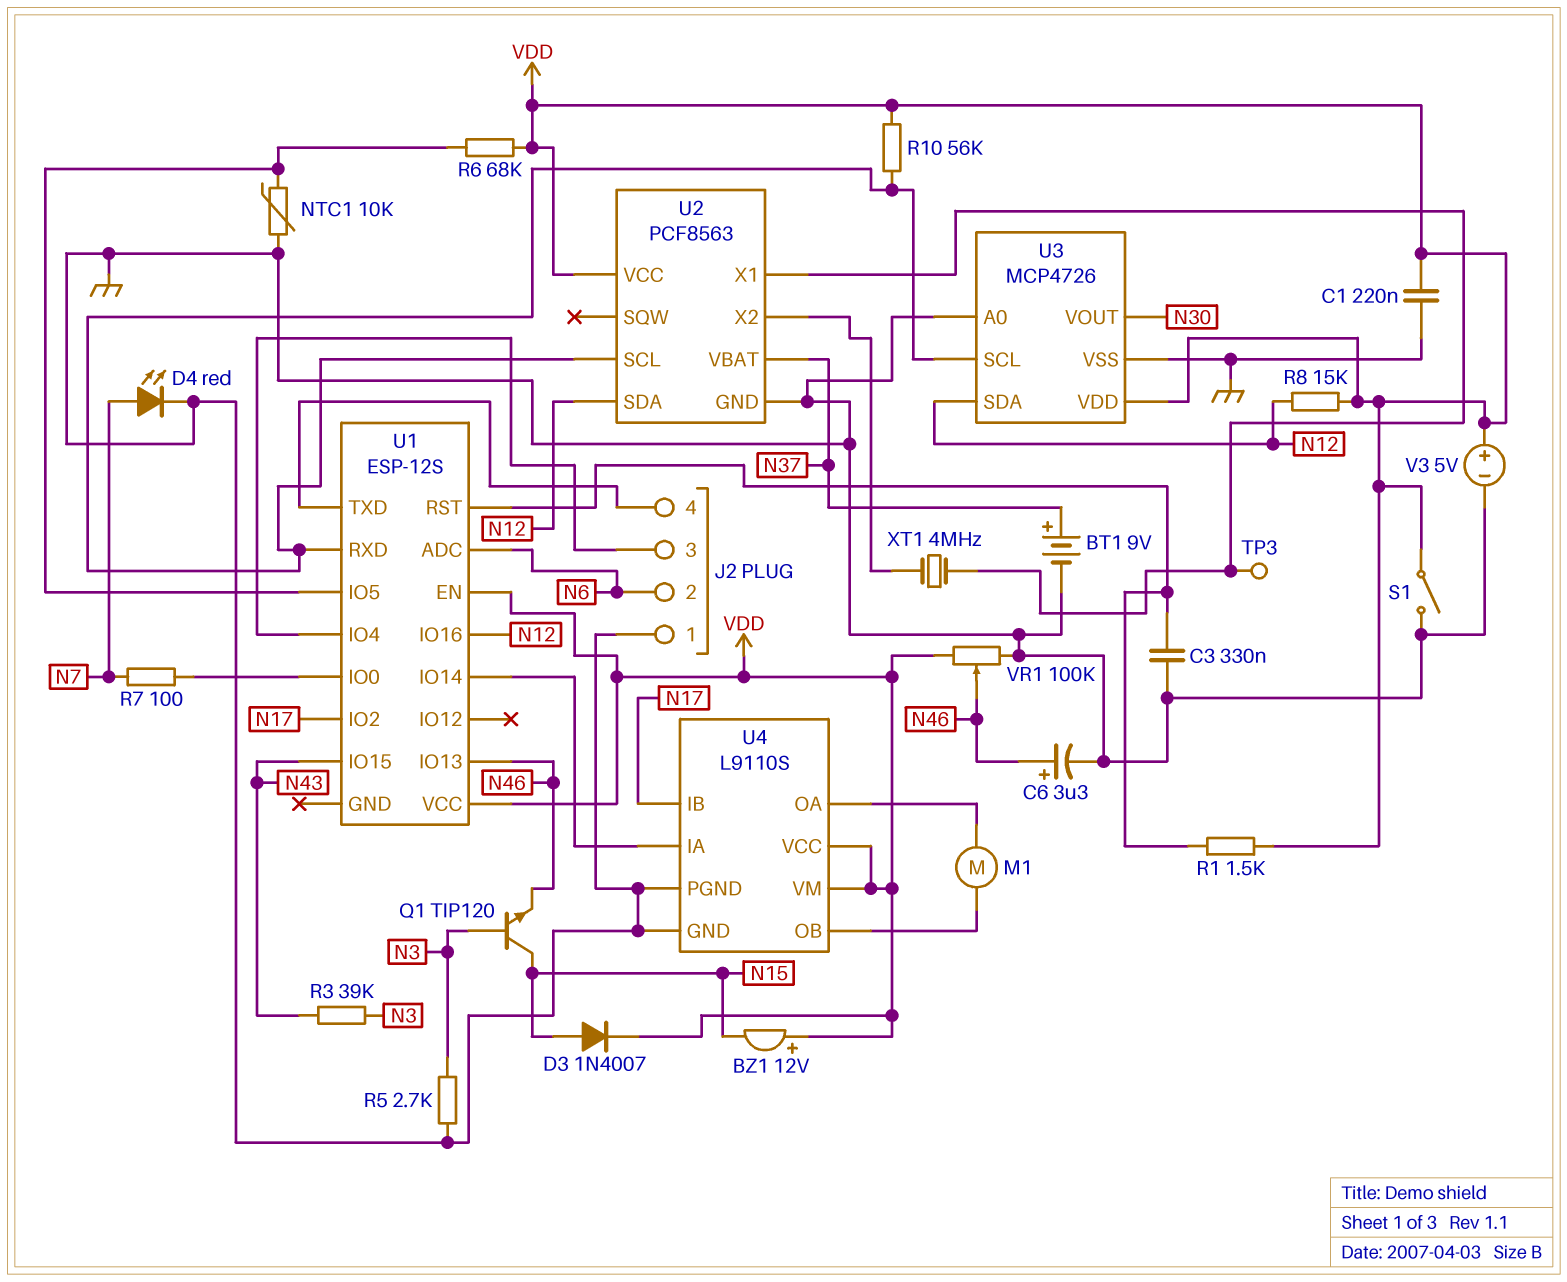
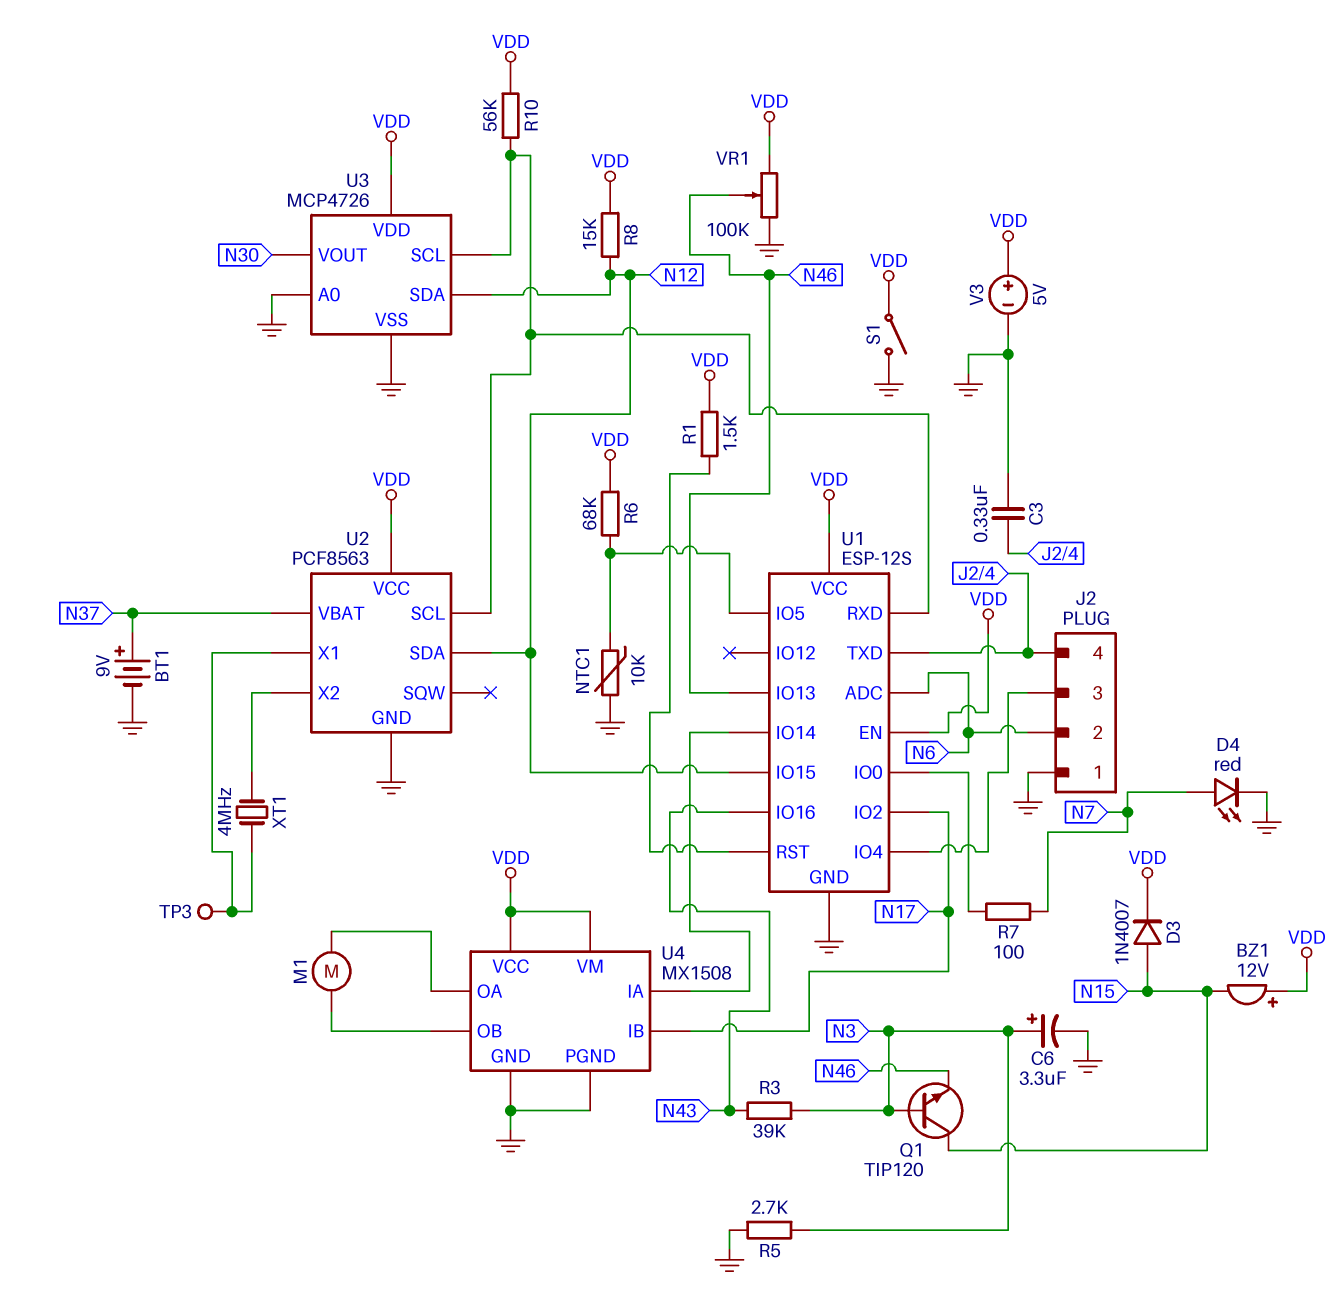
C1: 220nF (GND, VDD) -> none
C3: 330nF (GND, U1/RST) -> 330nF (GND, J2/4)
C6: 3.3uF (plus N46, minus GND) -> 3.3uF (plus N3, minus GND)
U1 pin GND: none -> GND
U1 pin IO15: N43 -> N12
U1 pin IO16: N12 -> N43
U4: L9110S -> MX1508

